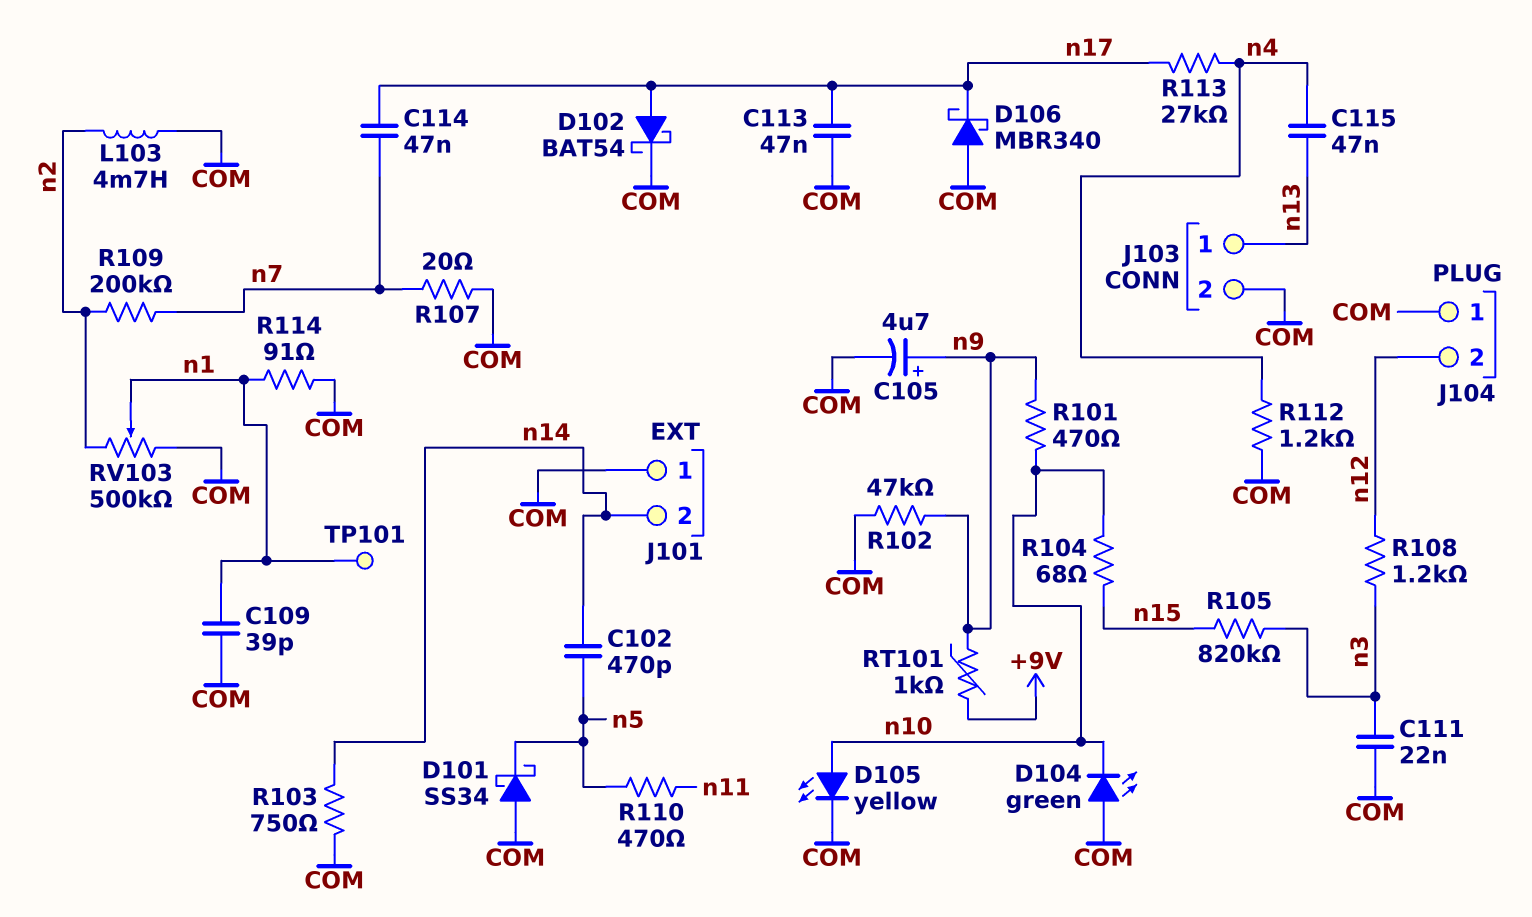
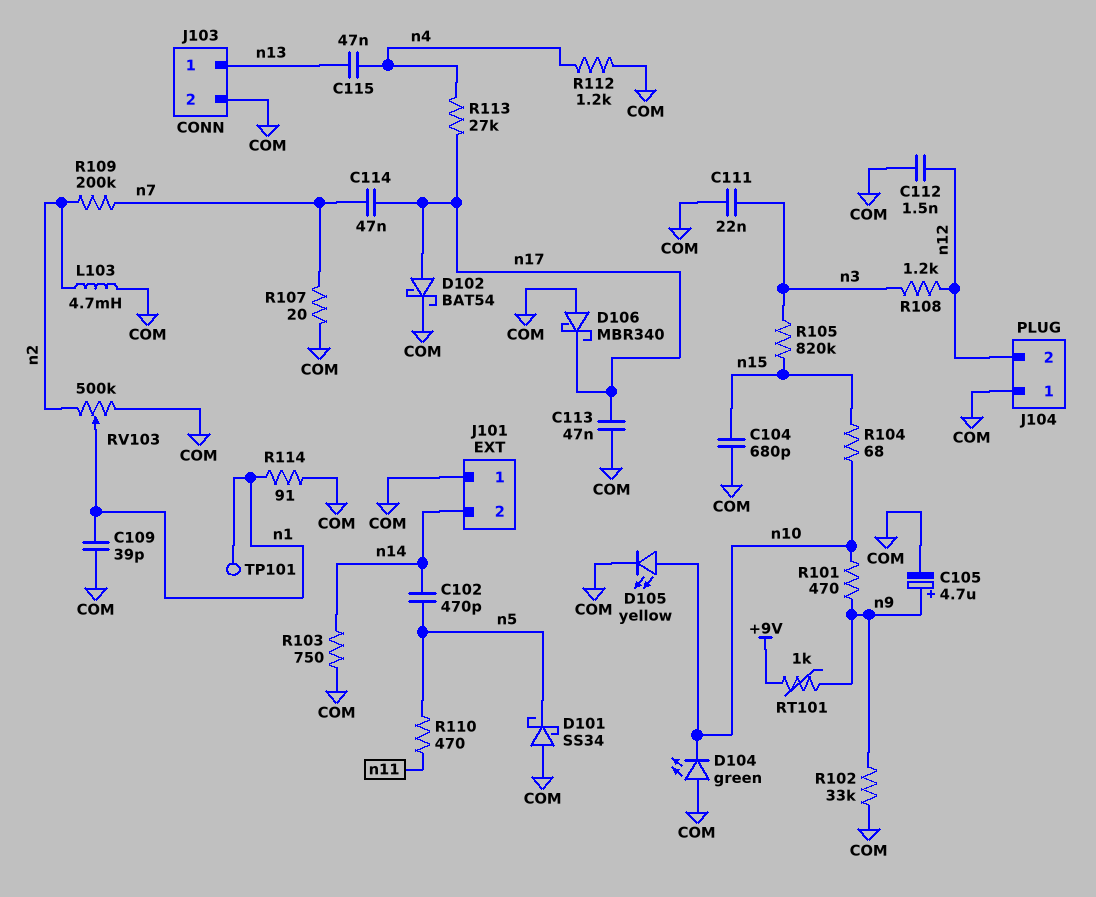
C104: none -> 680pF (COM, n15)
C112: none -> 1.5nF (COM, n12)
R102: 47k (COM, n9) -> 33k (COM, n9)

